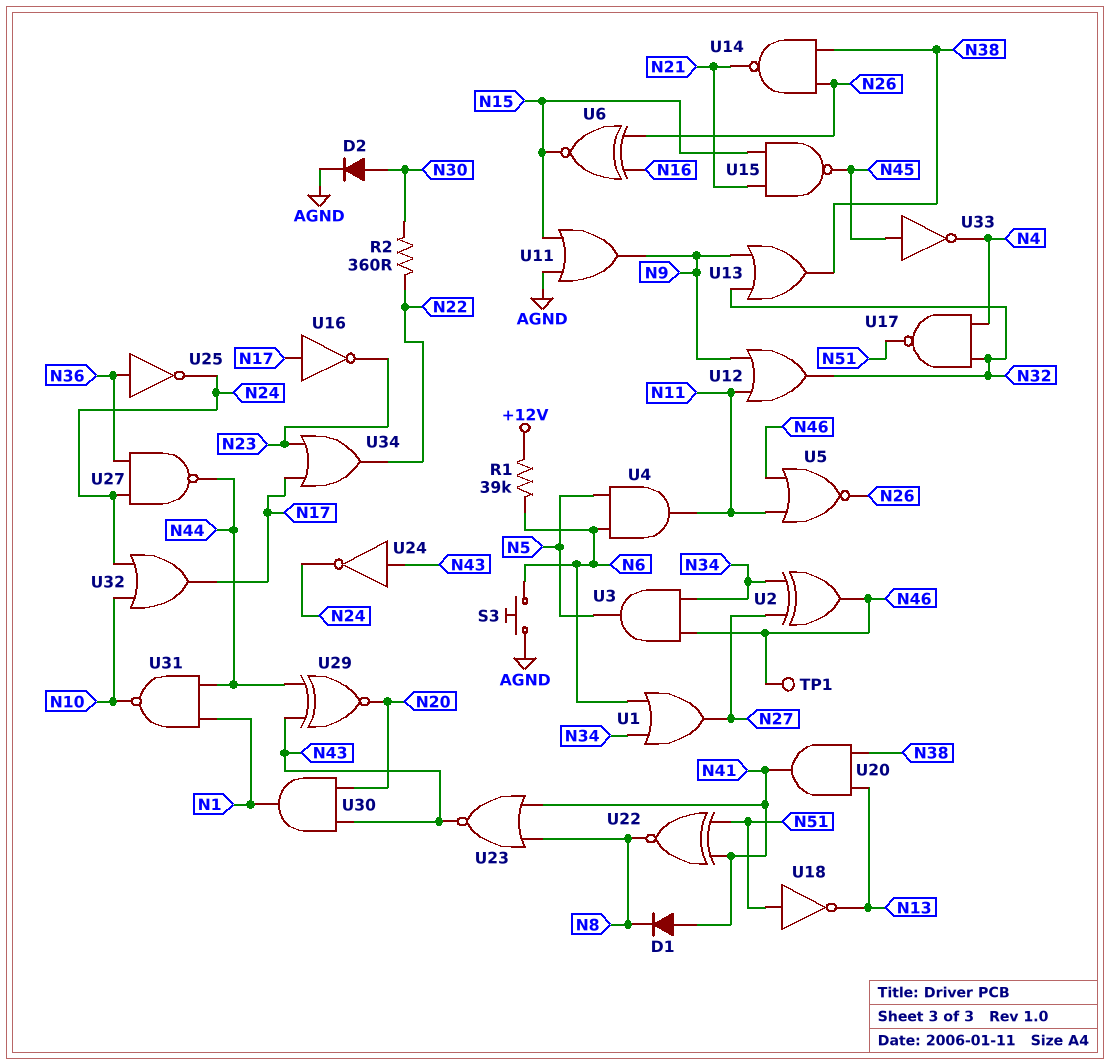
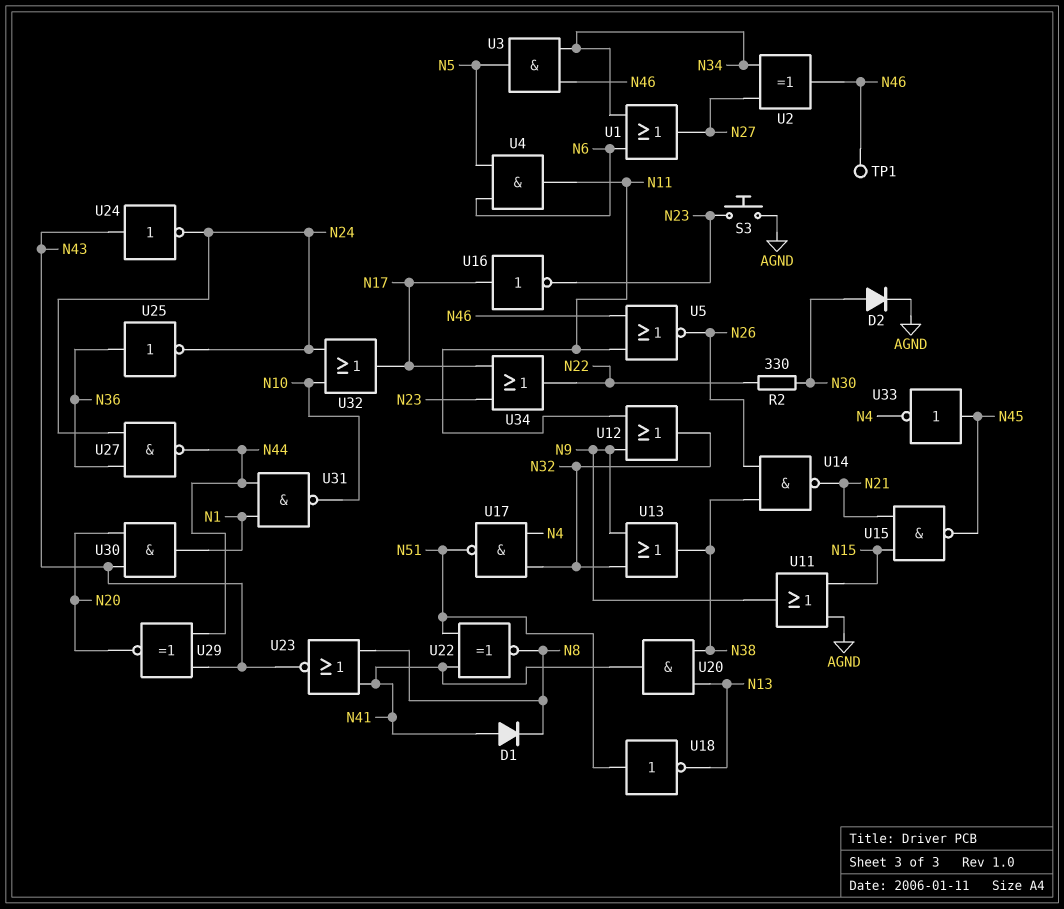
R1: 39k (+12V, N6) -> none
R2: 360 (N22, N30) -> 330 (N22, N30)
S3: button (AGND, N6) -> button (AGND, N23)
U6: XNOR (in N16, in N26, out N15) -> none

